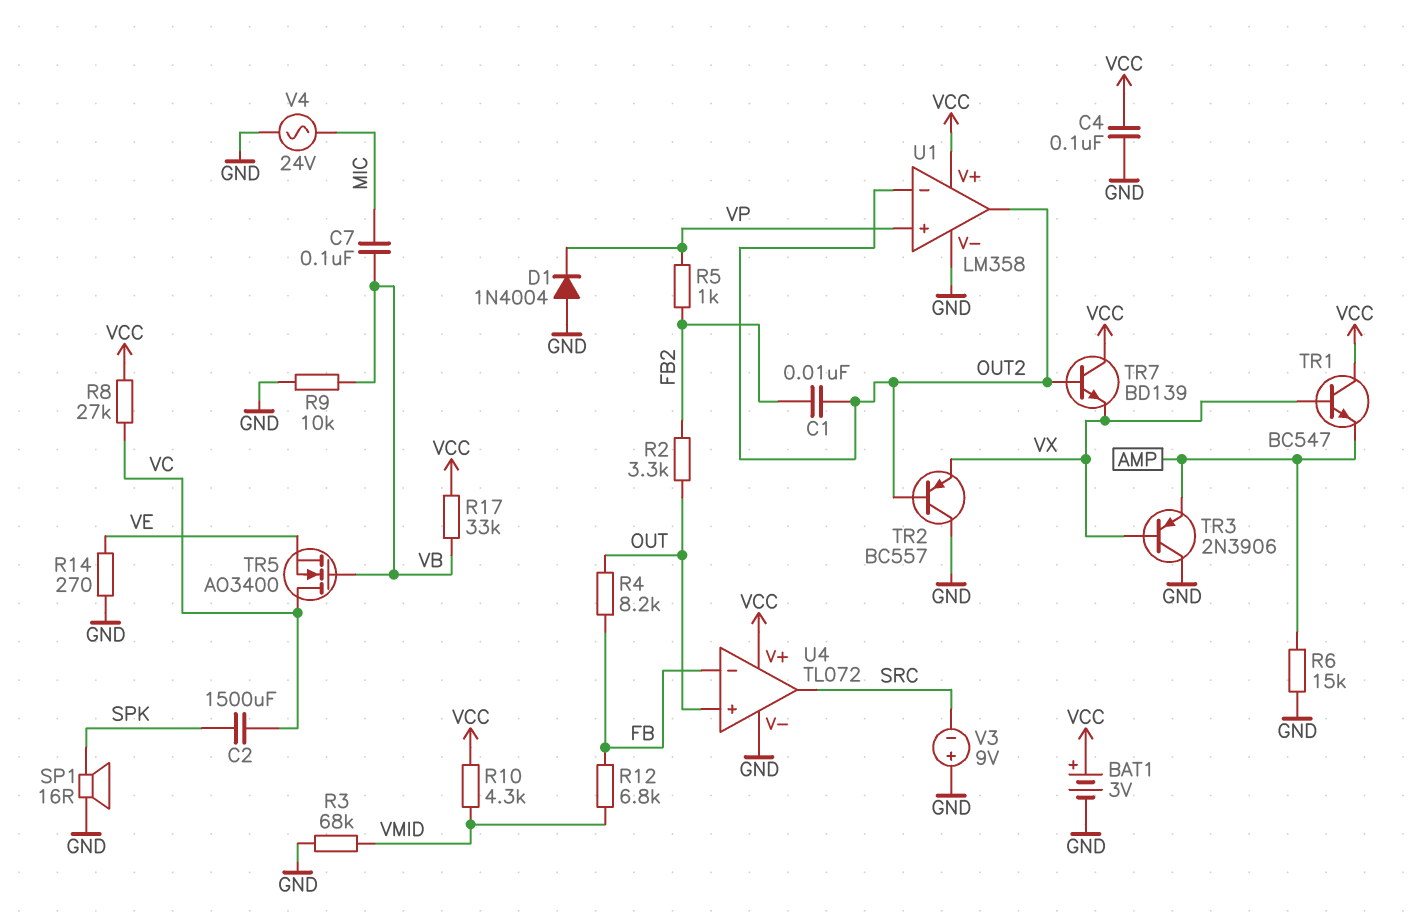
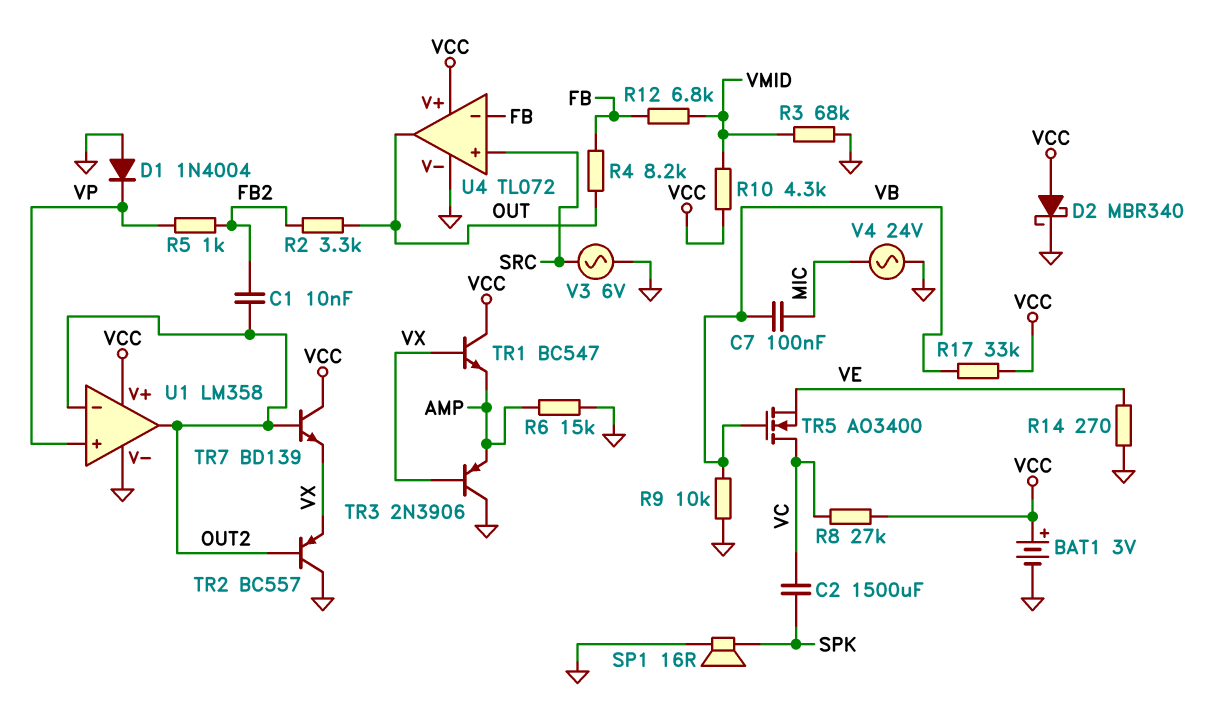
C4: 100nF (GND, VCC) -> none
D2: none -> schottky MBR340 (A VCC, K GND)
U4 pin in+: OUT -> SRC
U4 pin out: SRC -> OUT
V3: 9V (plus GND, minus SRC) -> AC 6V (GND, SRC)

